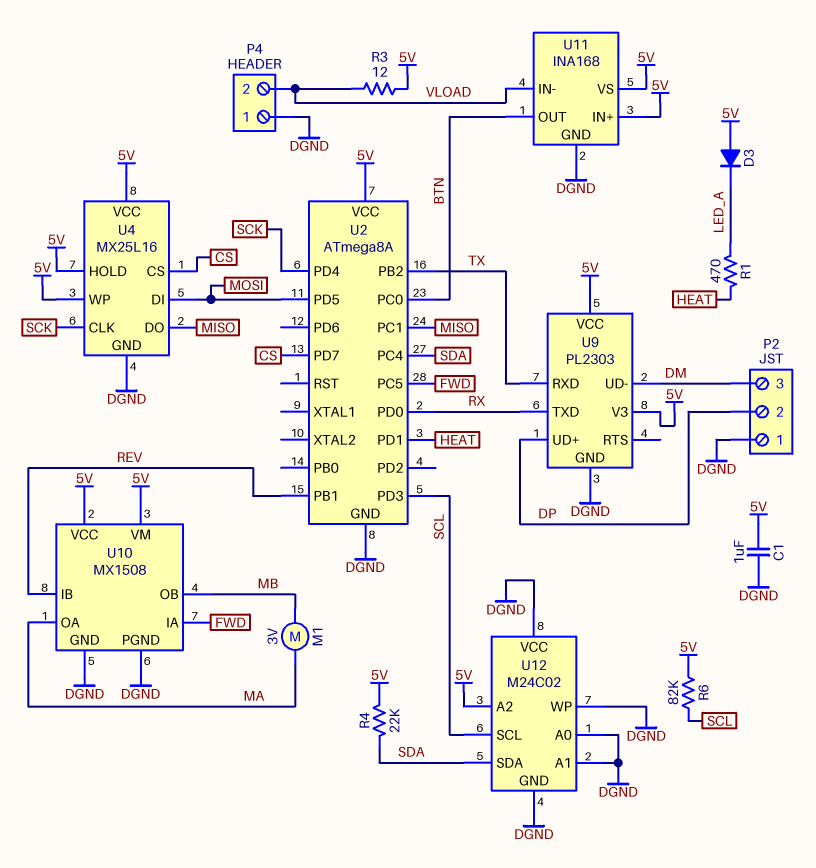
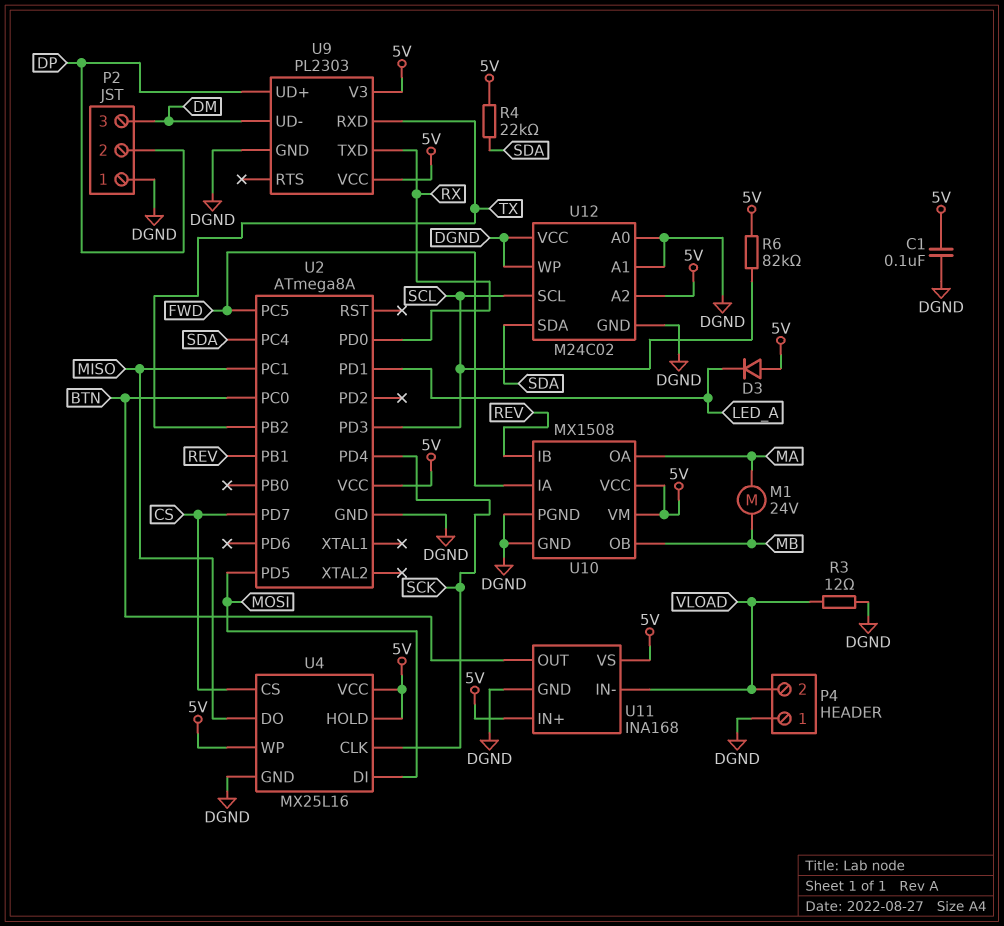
C1: 1uF (5V, DGND) -> 100nF (5V, DGND)
M1: motor 3V (MA, MB) -> motor 24V (MA, MB)
R1: 470 (HEAT, LED_A) -> none
R3: 12 (5V, VLOAD) -> 12 (DGND, VLOAD)
U2 pin PD1: HEAT -> LED_A

